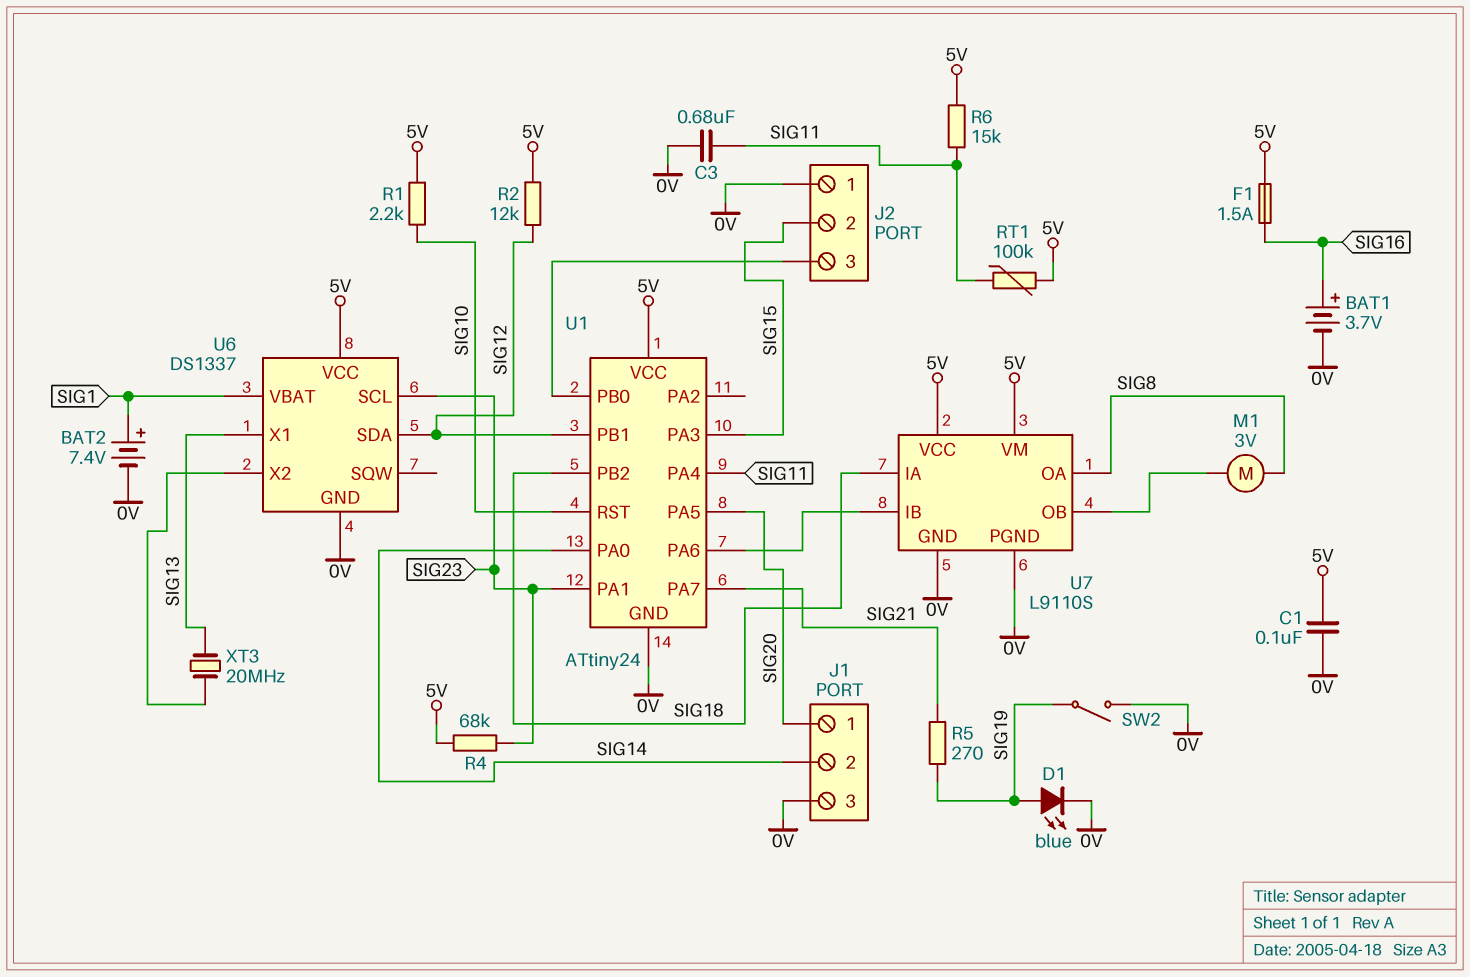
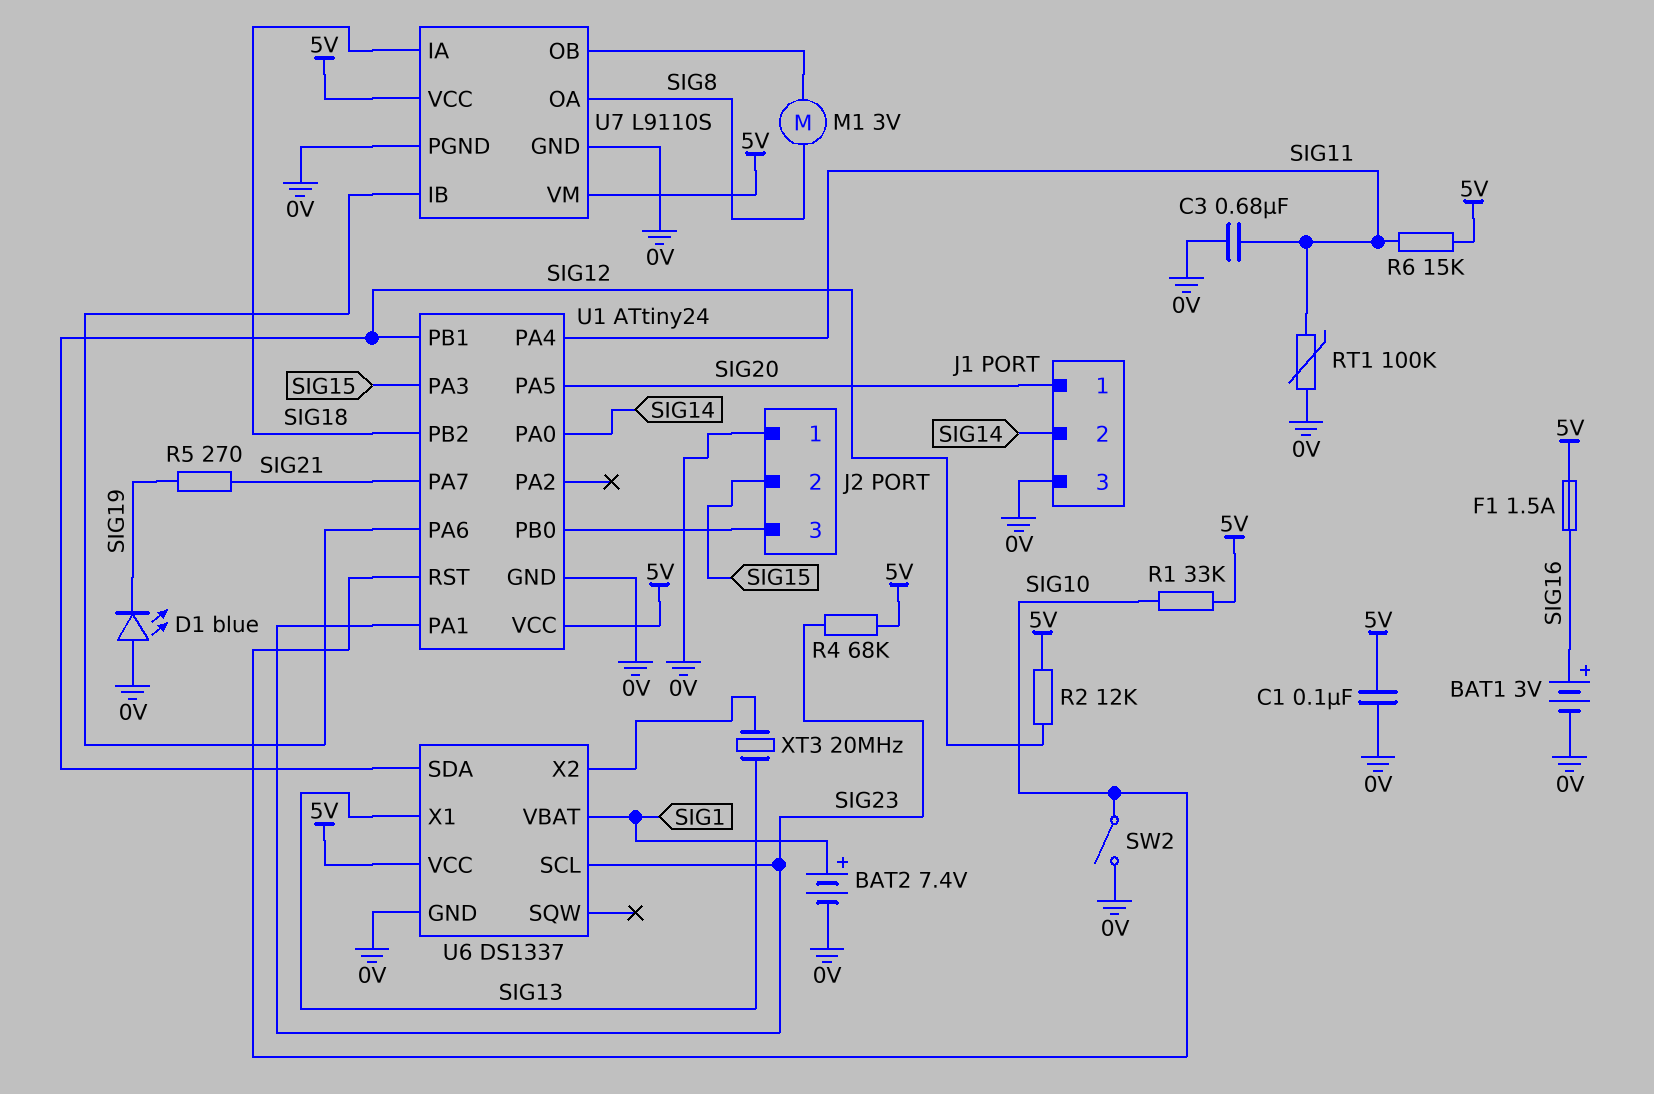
BAT1: 3.7V (plus SIG16, minus 0V) -> 3V (plus SIG16, minus 0V)
D1: LED blue (A SIG19, K 0V) -> LED blue (A 0V, K SIG19)
R1: 2.2k (5V, SIG10) -> 33k (5V, SIG10)
RT1: 100k (5V, SIG11) -> 100k (0V, SIG11)
SW2: switch (0V, SIG19) -> switch (0V, SIG10)

